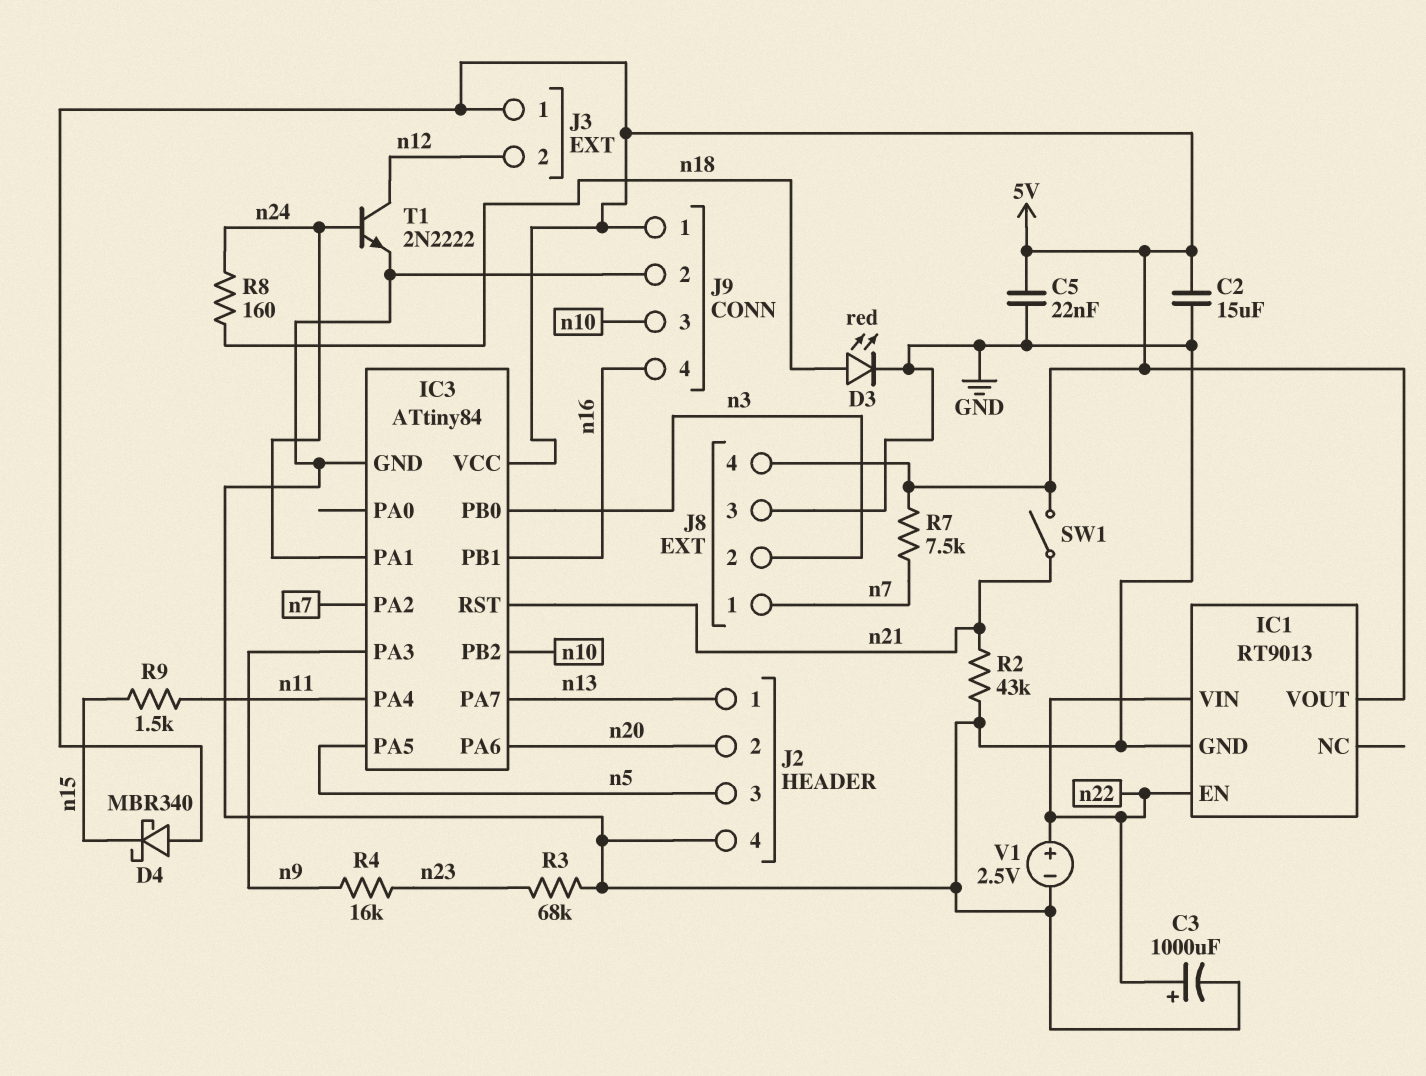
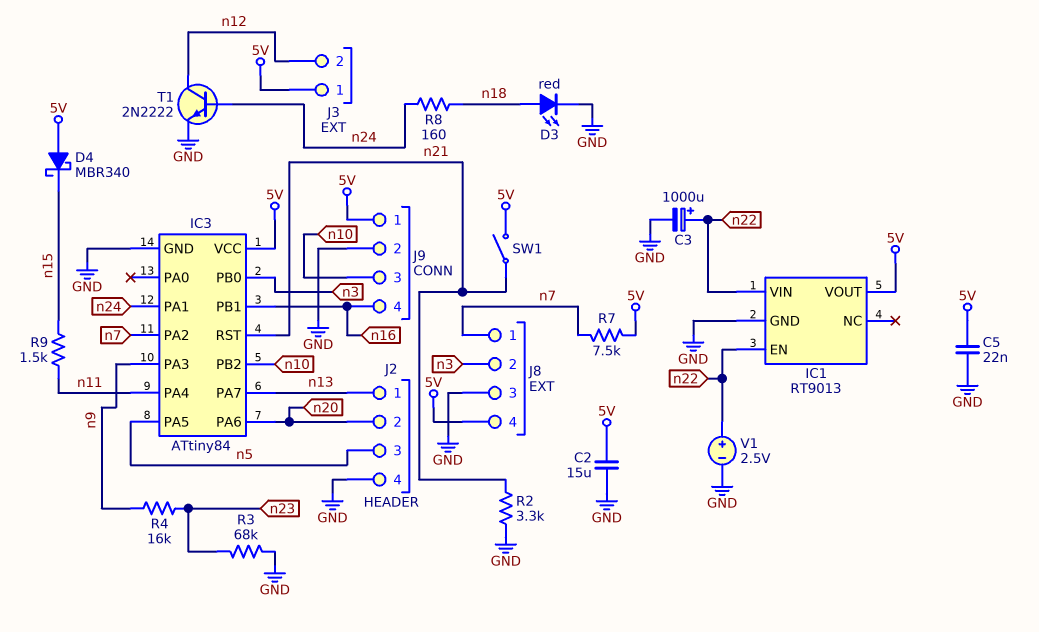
R2: 43k (GND, n21) -> 3.3k (GND, n21)

